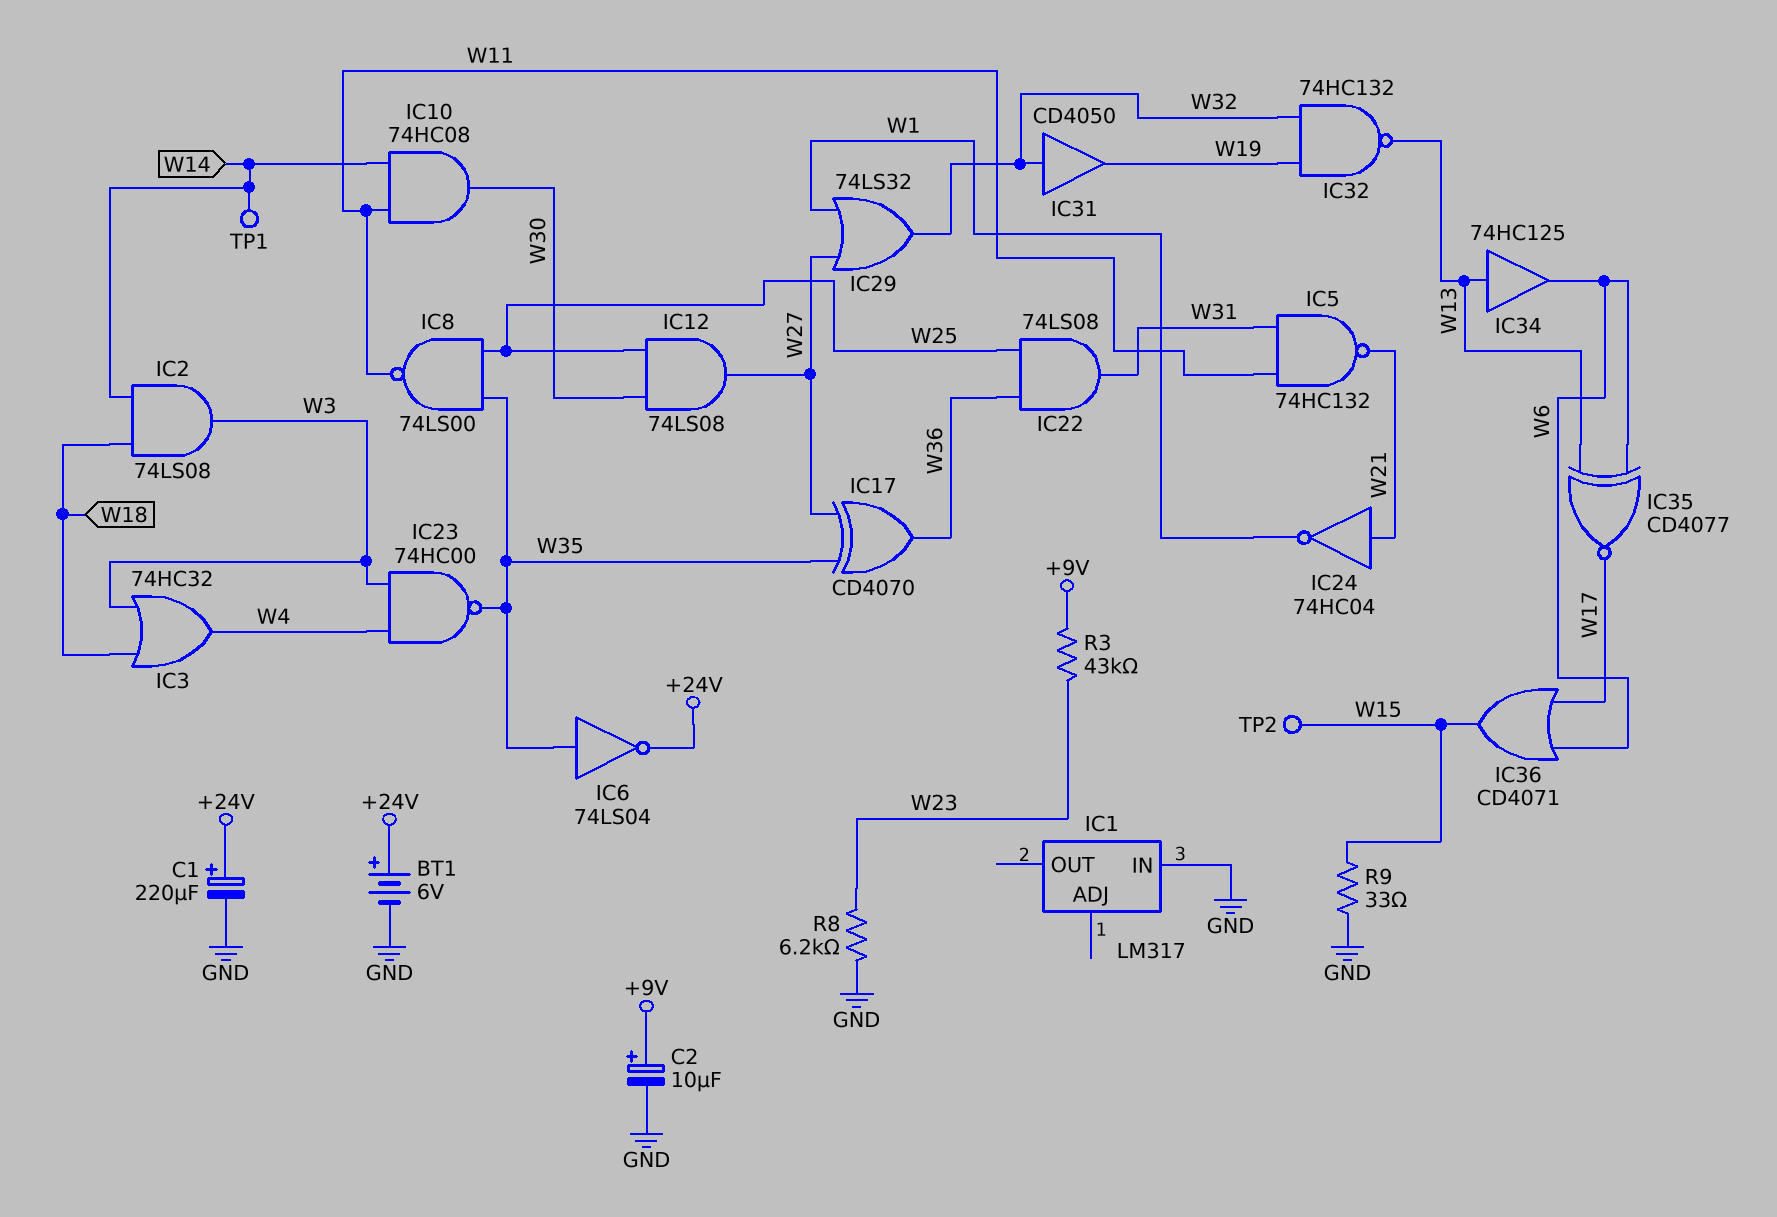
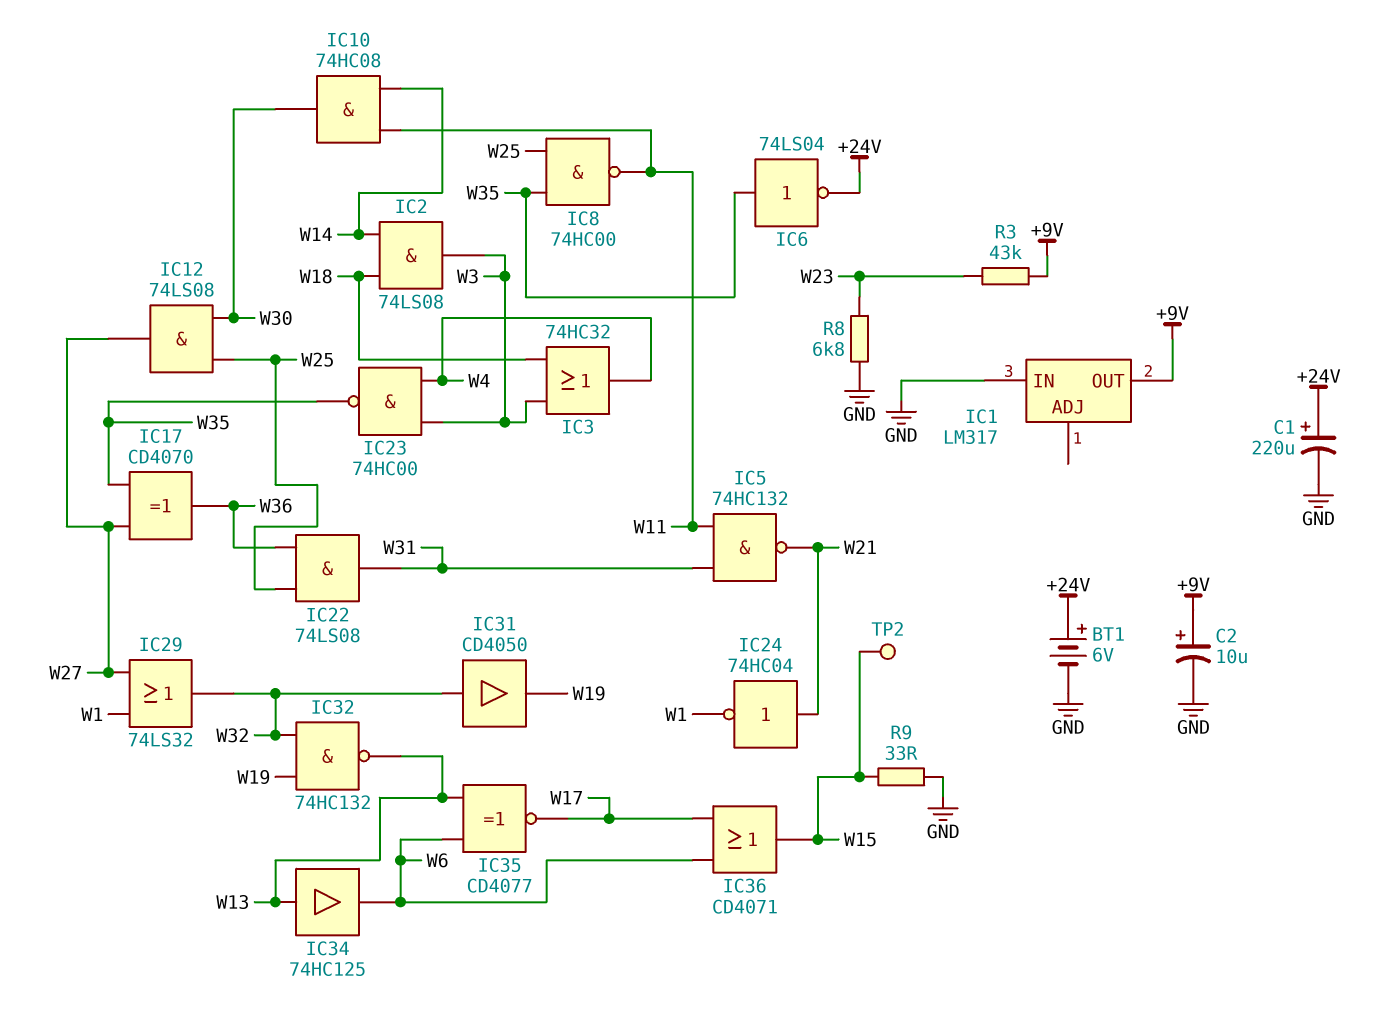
IC1 pin OUT: none -> +9V
IC8: NAND 74LS00 (in W25, in W35, out W11) -> NAND 74HC00 (in W25, in W35, out W11)
R8: 6.2k (GND, W23) -> 6.8k (GND, W23)
TP1: test point (W14) -> none

